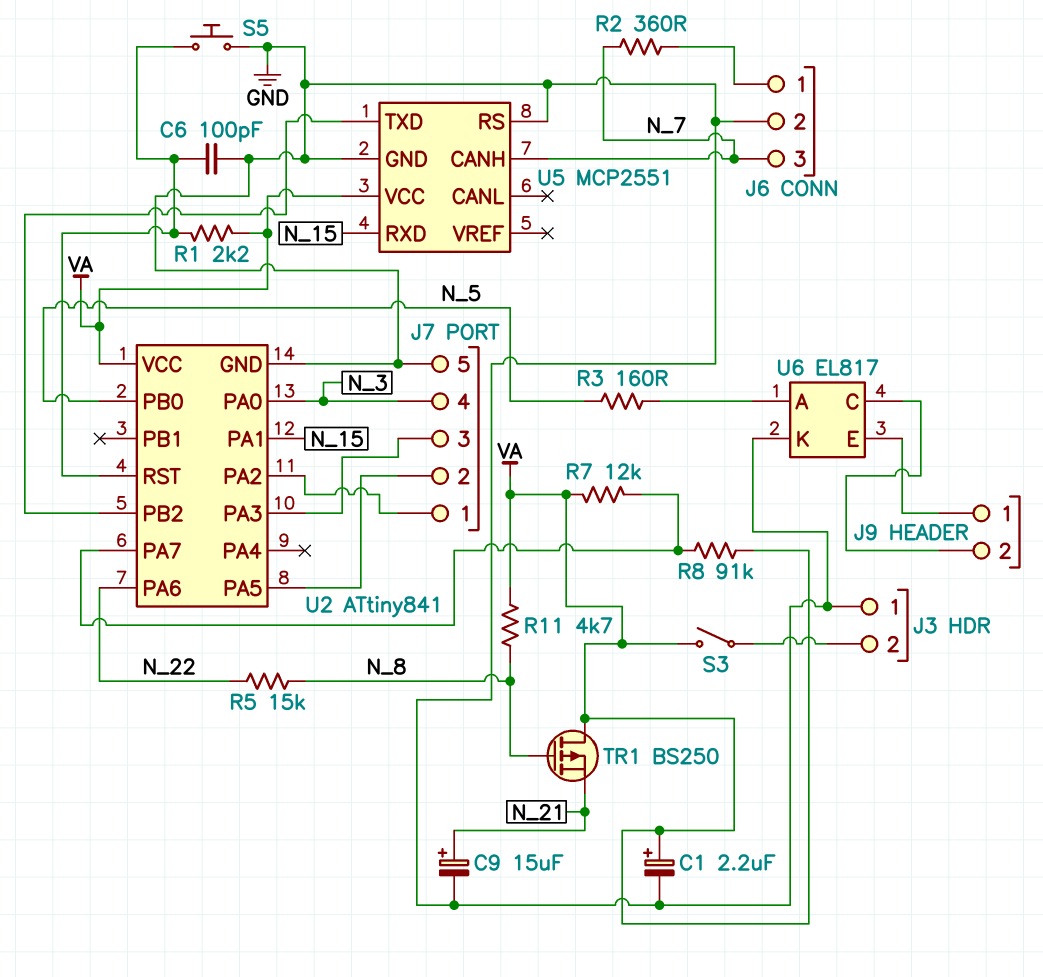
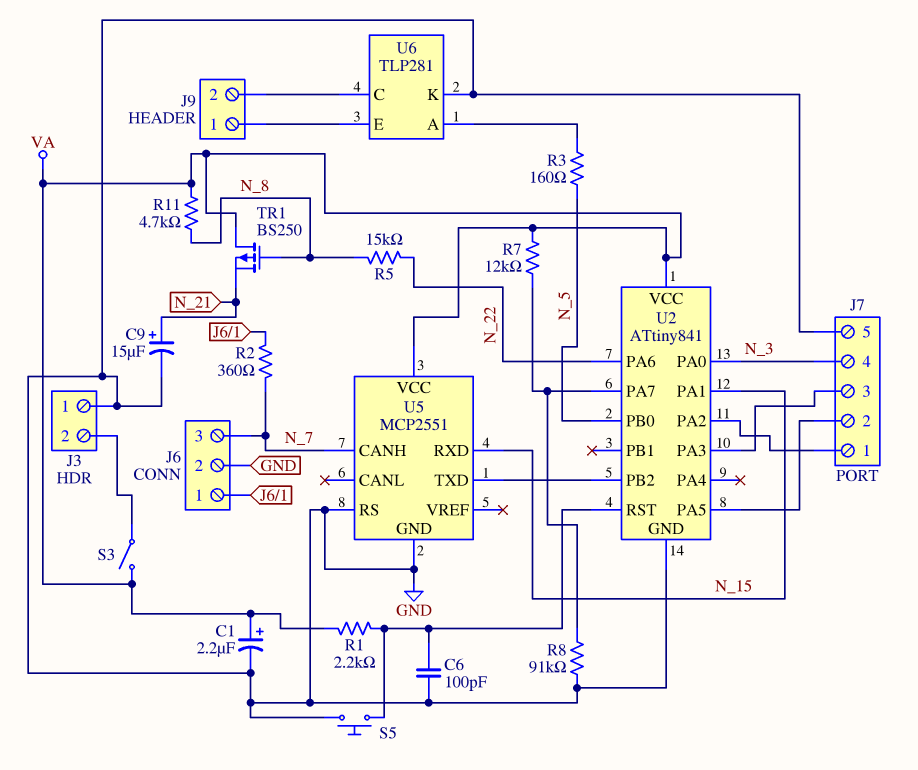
R8: 91k (U2/PA7, VA) -> 91k (GND, U2/PA7)
U6: EL817 -> TLP281

